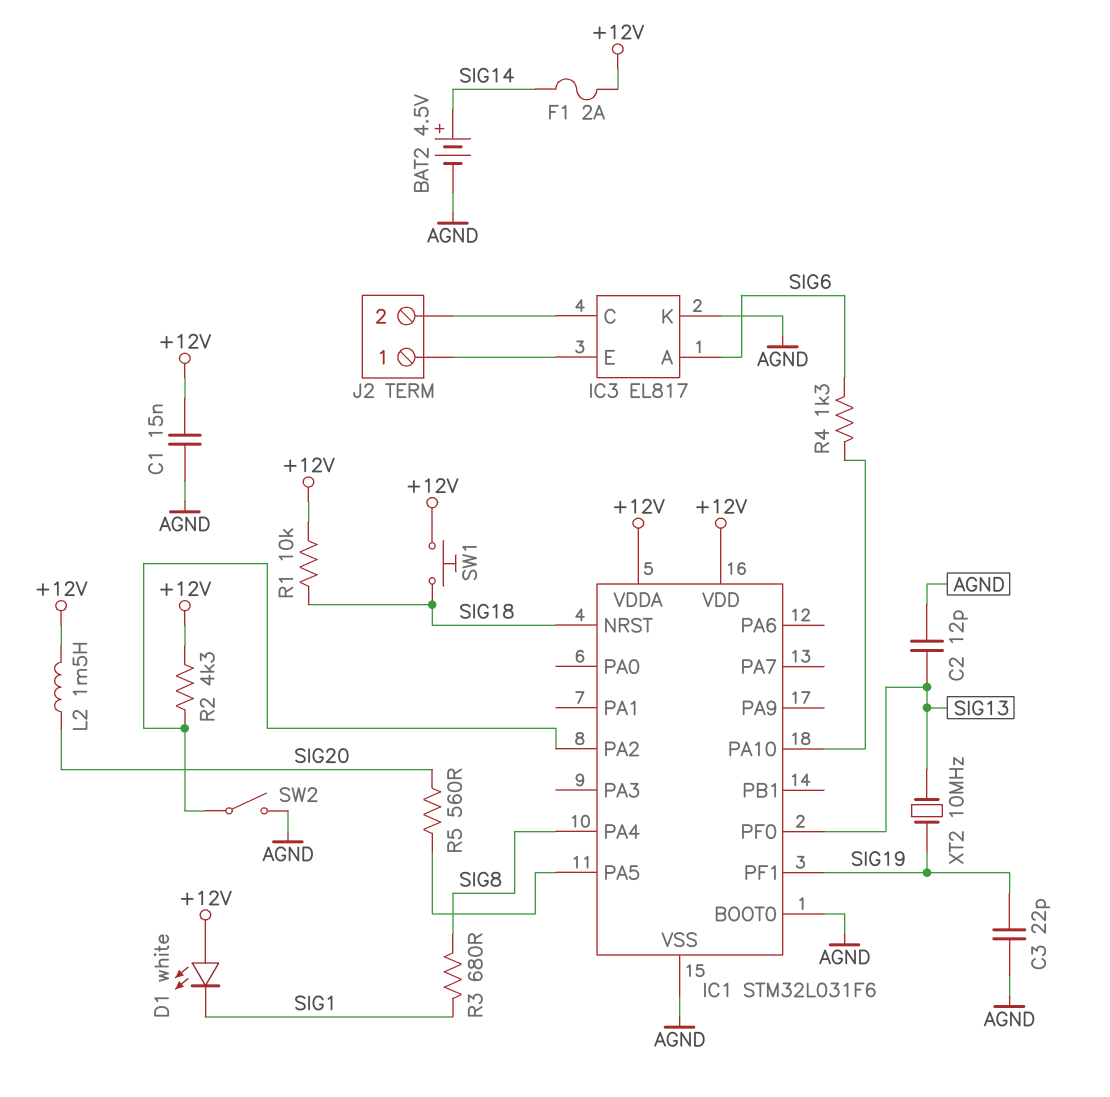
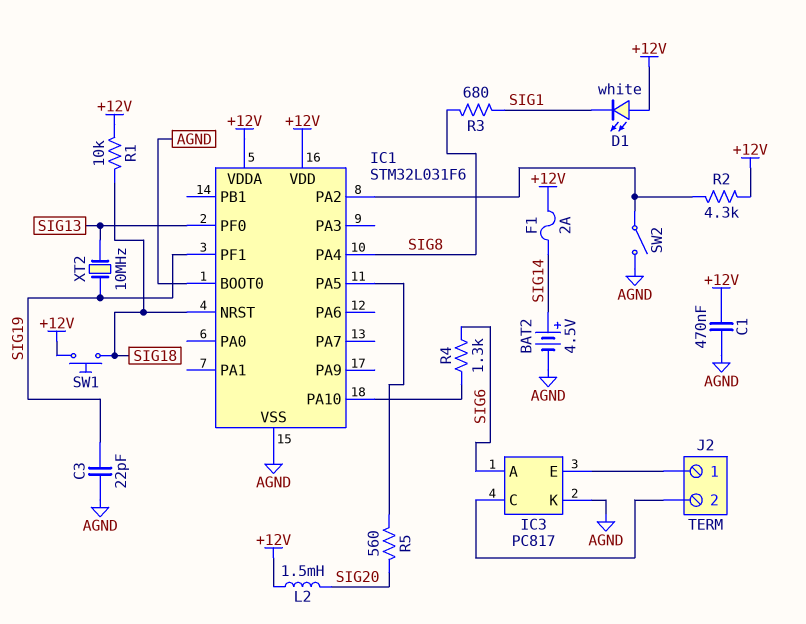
C1: 15nF (+12V, AGND) -> 470nF (+12V, AGND)
C2: 12pF (AGND, SIG13) -> none
IC3: EL817 -> PC817

